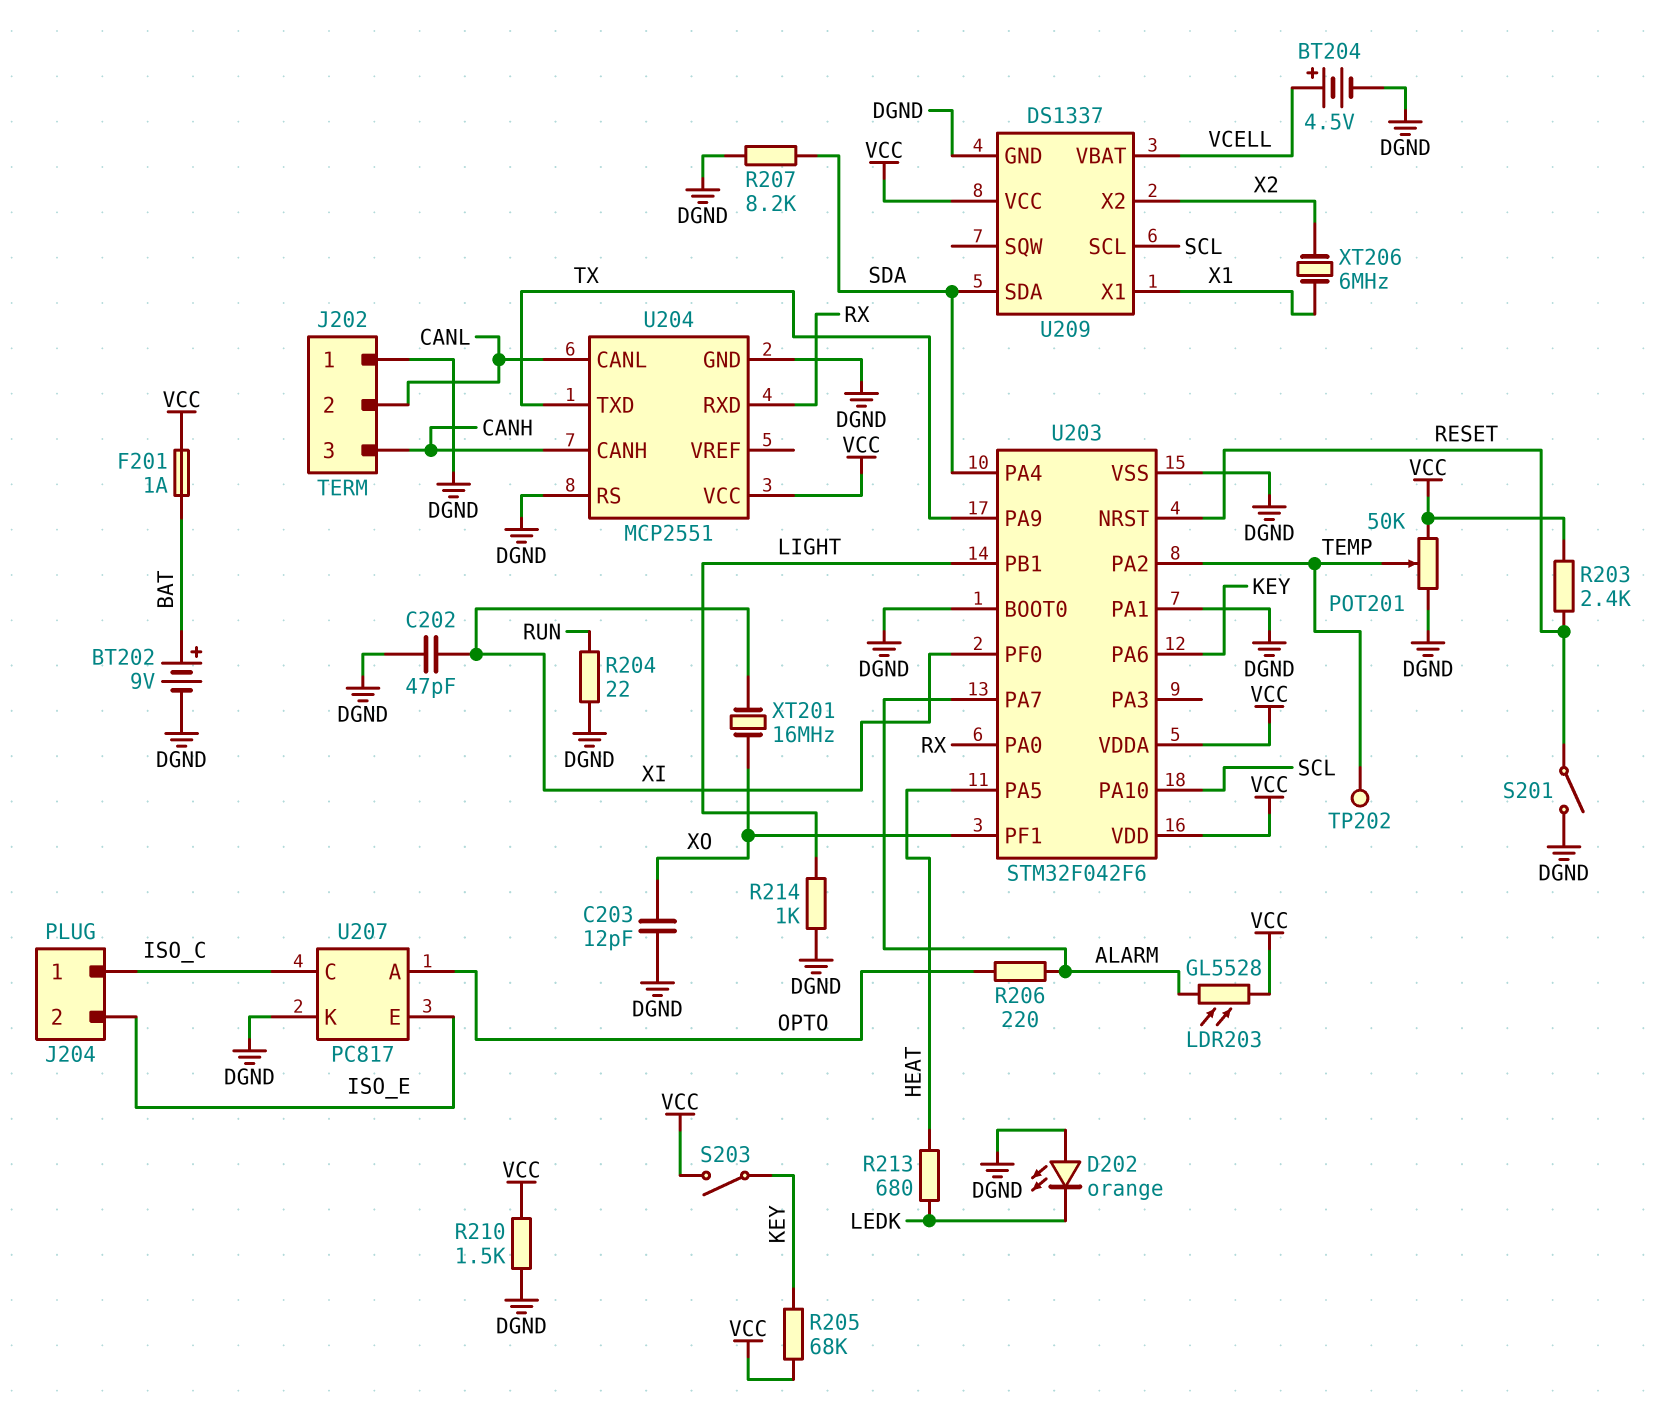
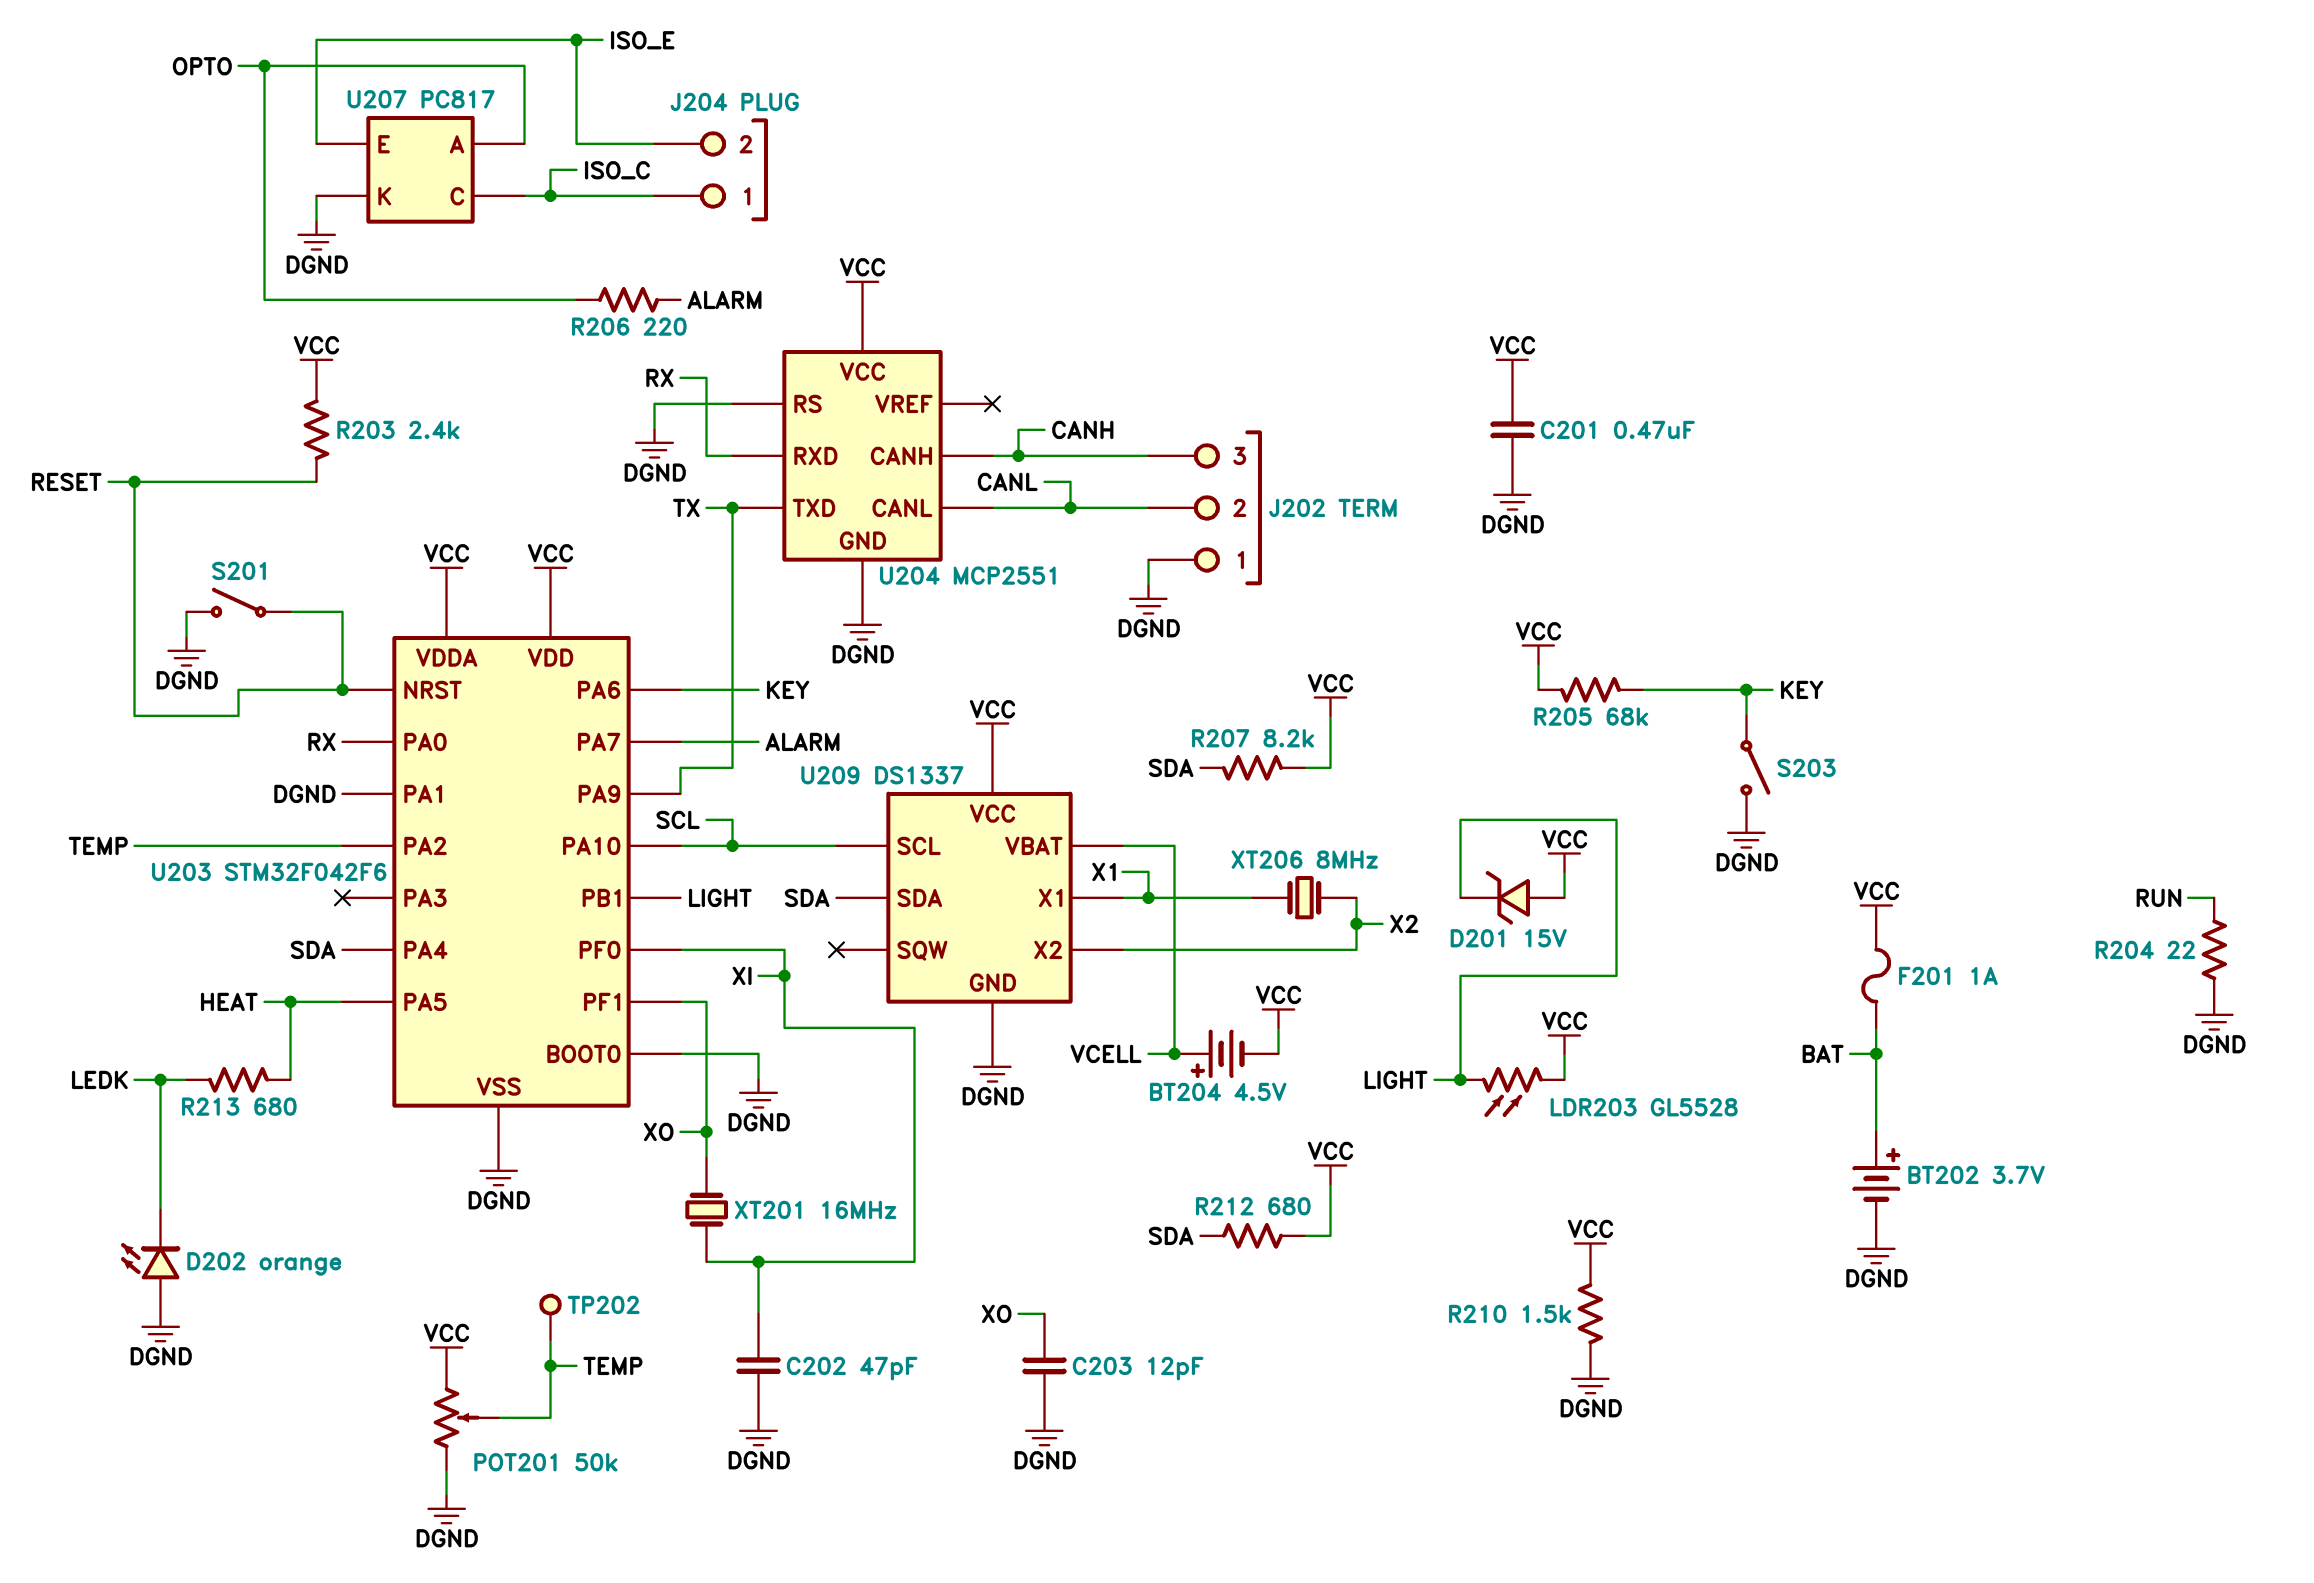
BT202: 9V (plus BAT, minus DGND) -> 3.7V (plus BAT, minus DGND)
BT204: 4.5V (plus VCELL, minus DGND) -> 4.5V (plus VCELL, minus VCC)
C201: none -> 470nF (DGND, VCC)
D201: none -> zener 15V (A VCC, K LIGHT)
LDR203: GL5528 (ALARM, VCC) -> GL5528 (LIGHT, VCC)
R207: 8.2k (DGND, SDA) -> 8.2k (SDA, VCC)
R212: none -> 680 (SDA, VCC)
R214: 1k (DGND, LIGHT) -> none
S203: switch (KEY, VCC) -> switch (DGND, KEY)
XT206: 6MHz (X1, X2) -> 8MHz (X1, X2)

